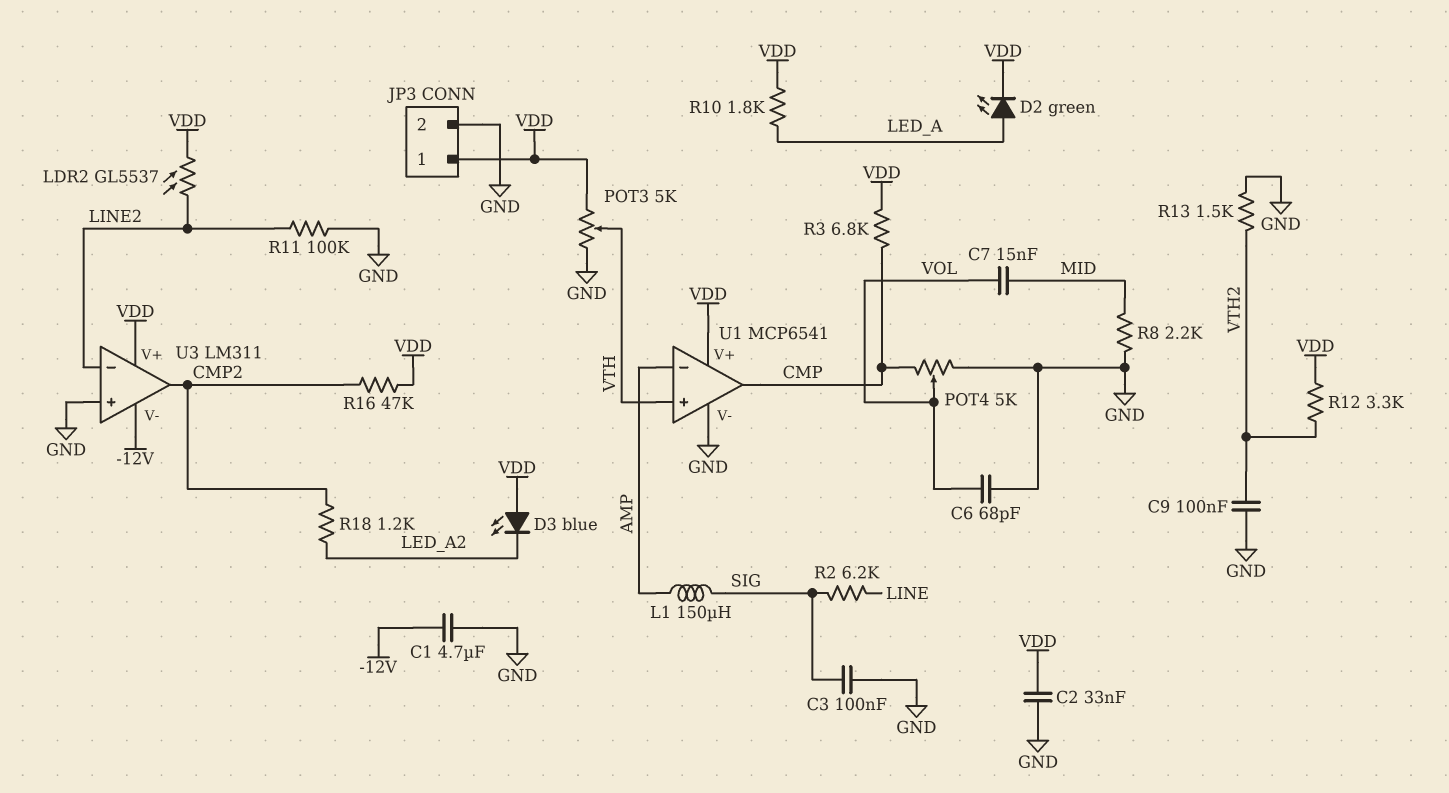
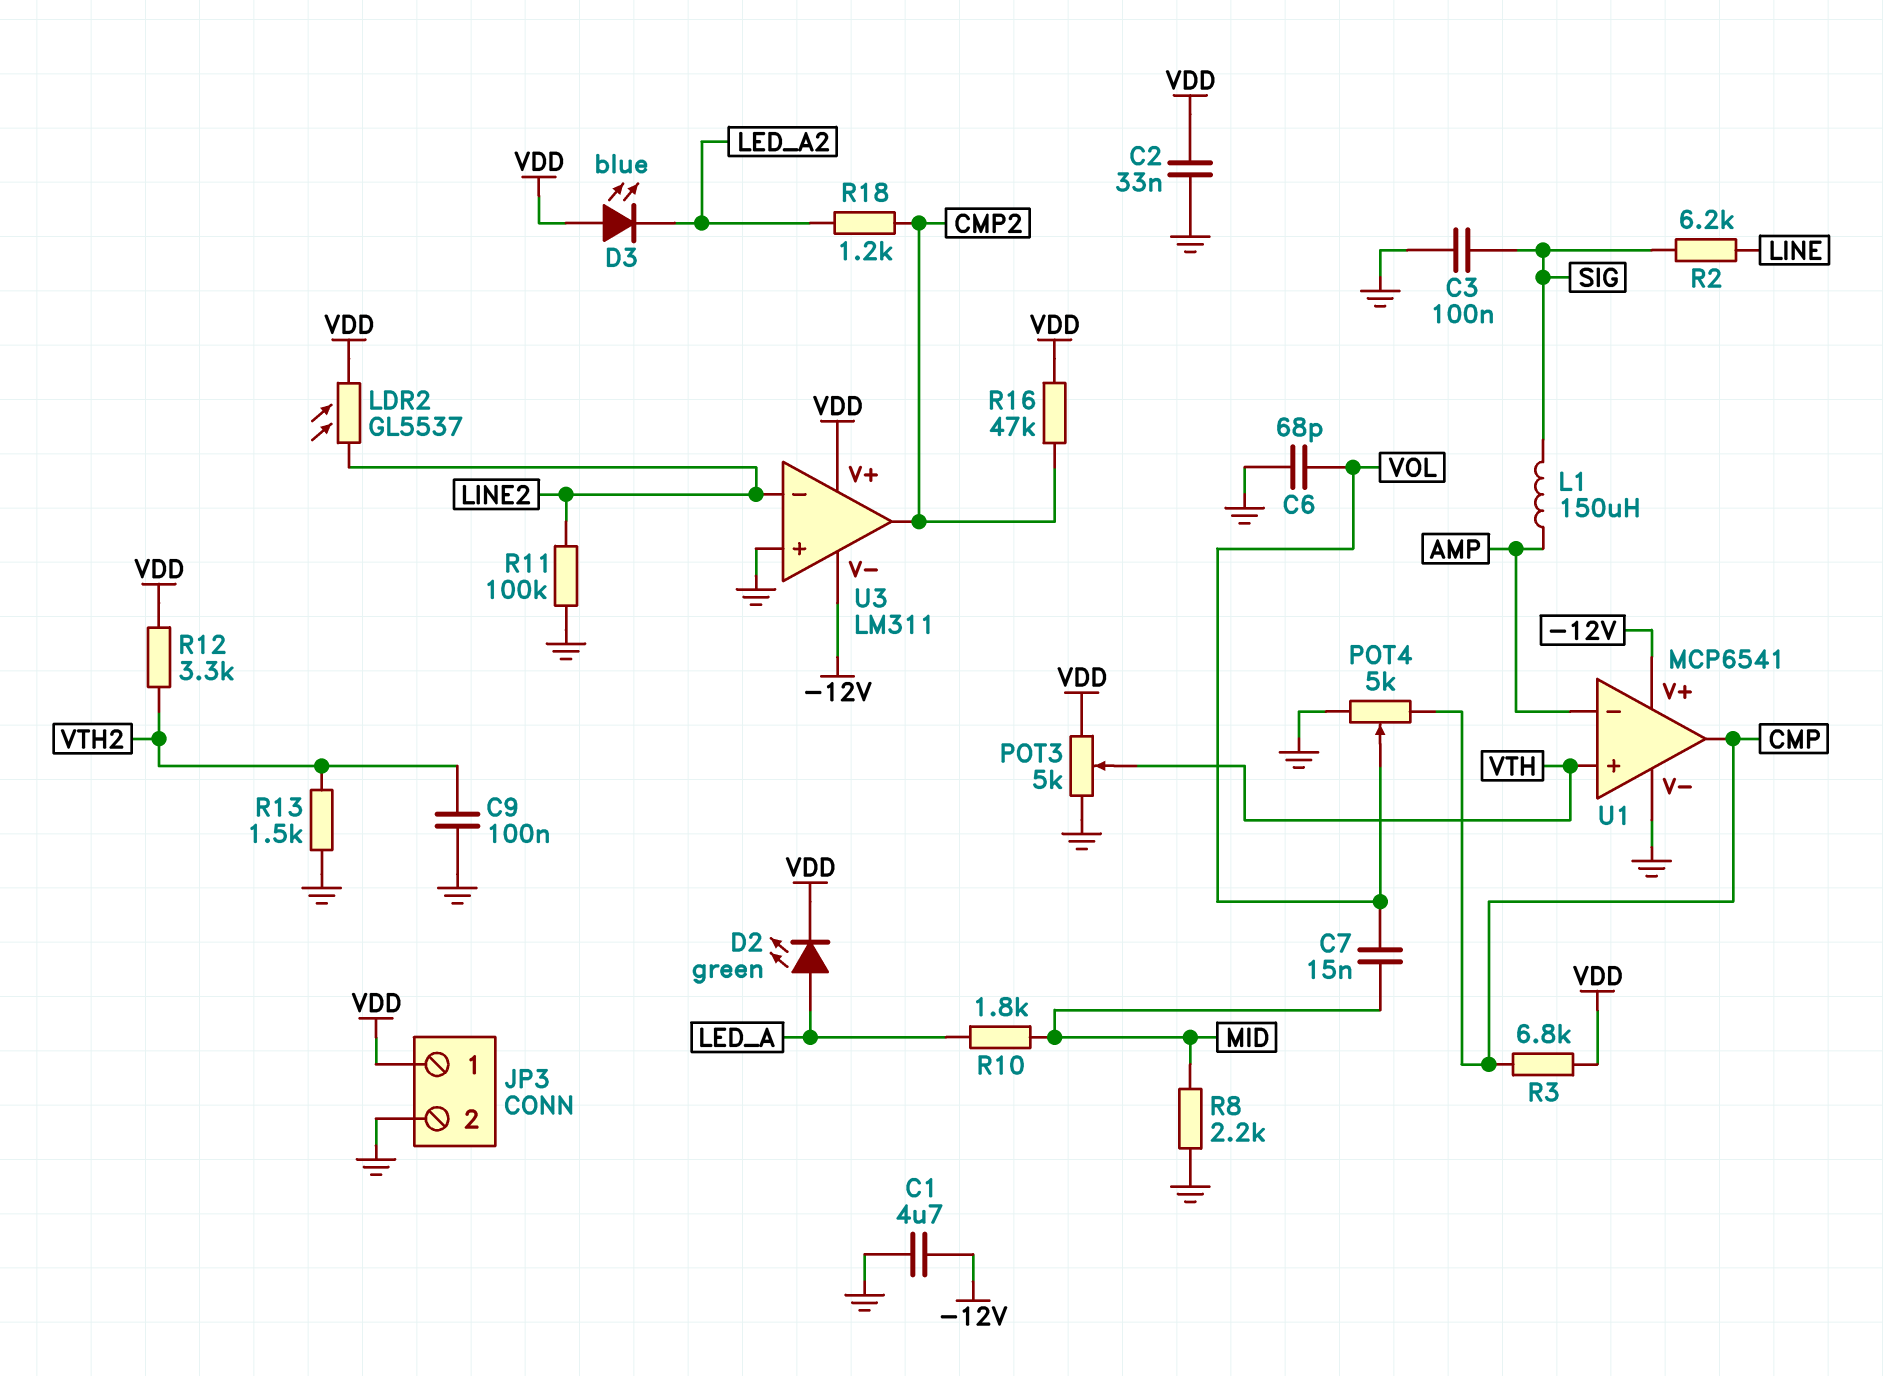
R10: 1.8k (LED_A, VDD) -> 1.8k (LED_A, MID)
U1 pin V+: VDD -> -12V

